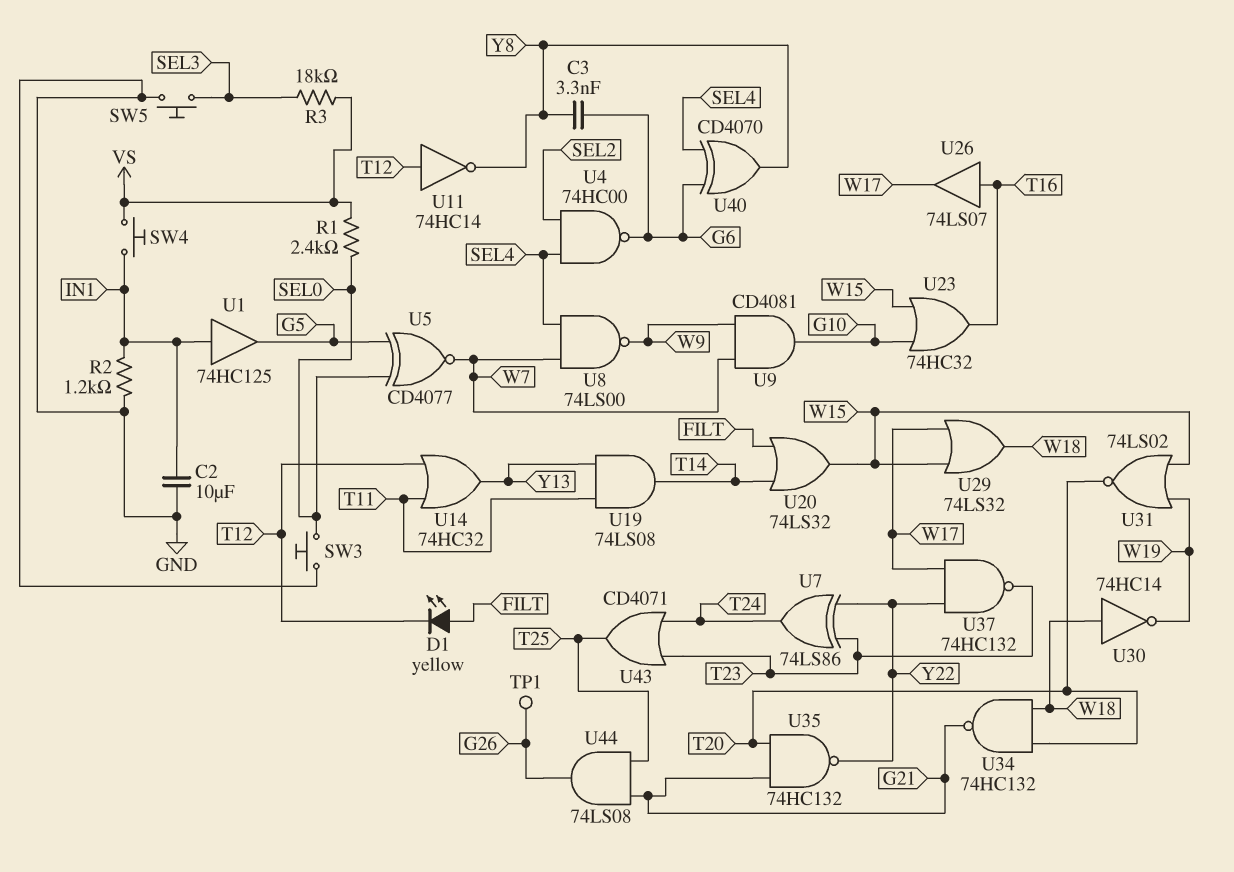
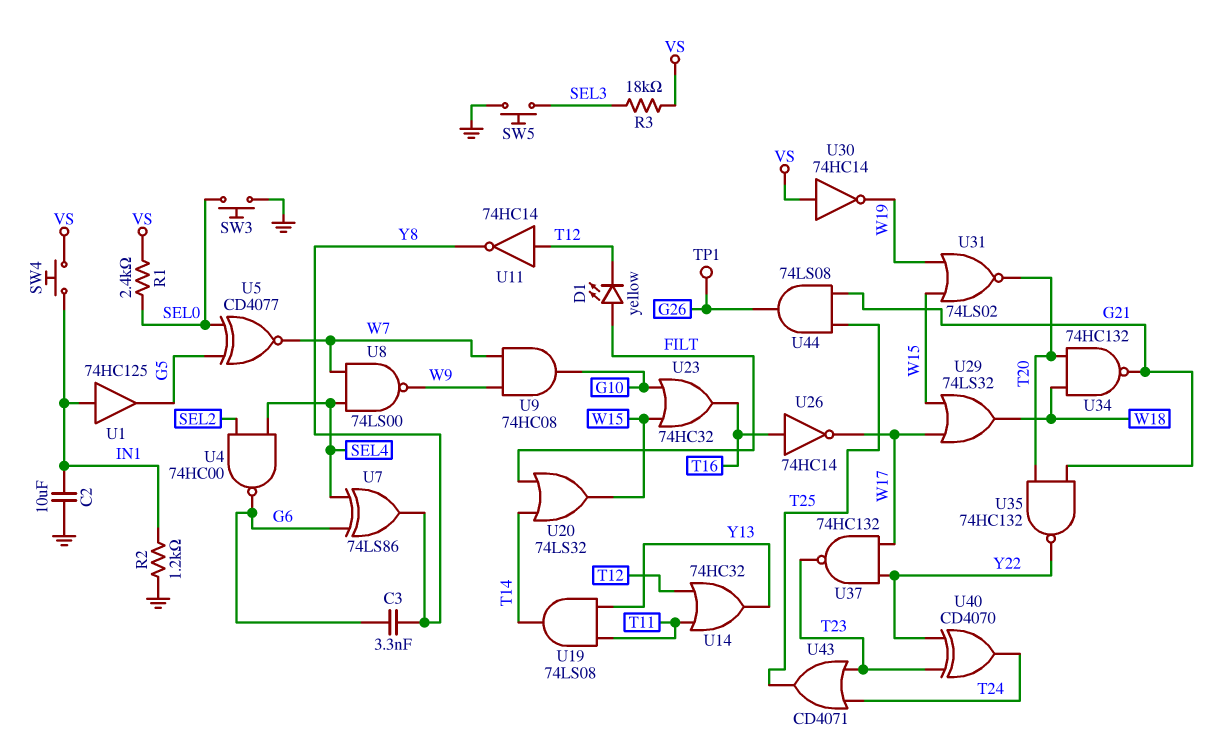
U7: XOR 74LS86 (in T23, in Y22, out T24) -> XOR 74LS86 (in G6, in SEL4, out Y8)
U9: AND CD4081 (in W7, in W9, out G10) -> AND 74HC08 (in W7, in W9, out G10)
U26: buffer 74LS07 (in T16, out W17) -> NOT 74HC14 (in T16, out W17)
U30: NOT 74HC14 (in W18, out W19) -> NOT 74HC14 (in VS, out W19)
U40: XOR CD4070 (in G6, in SEL4, out Y8) -> XOR CD4070 (in T23, in Y22, out T24)

